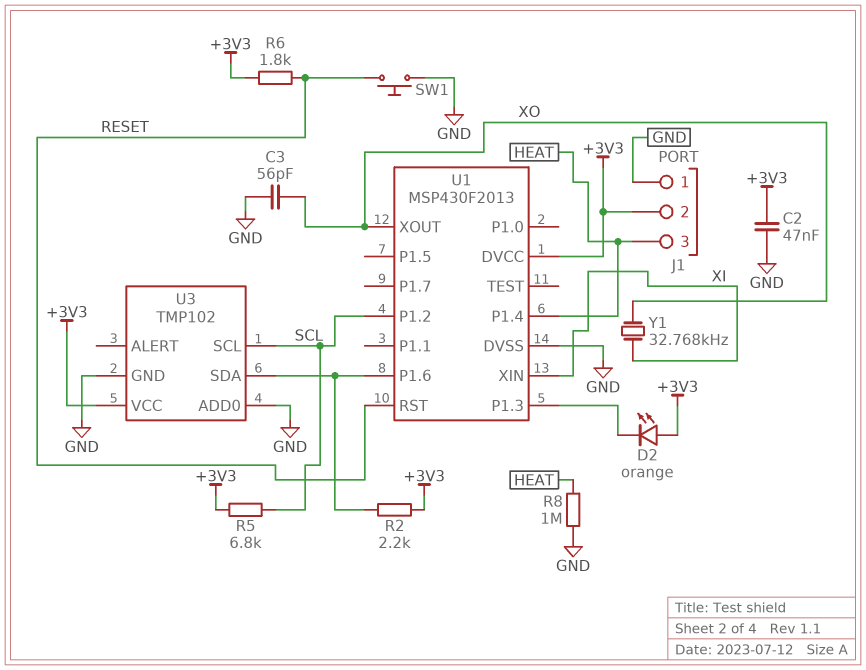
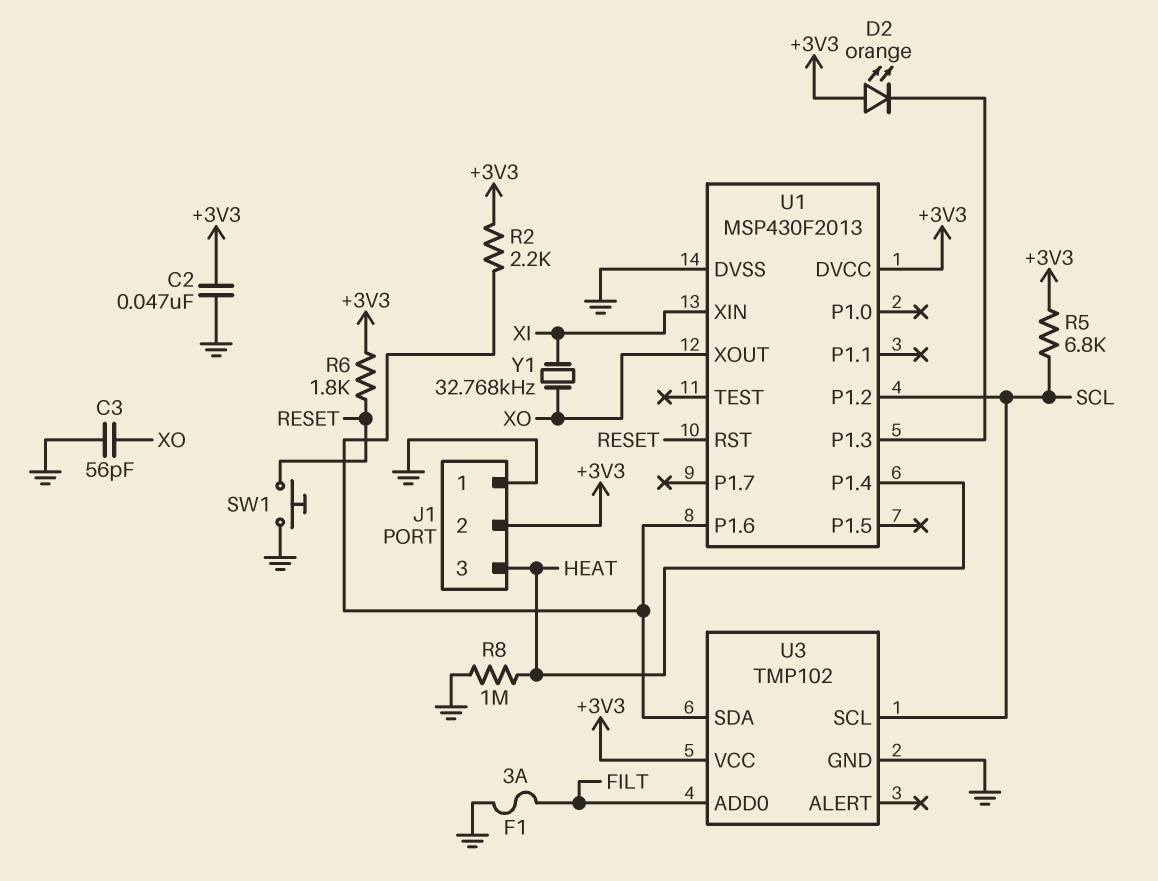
F1: none -> 3A (FILT, GND)
U3 pin ADD0: GND -> FILT

